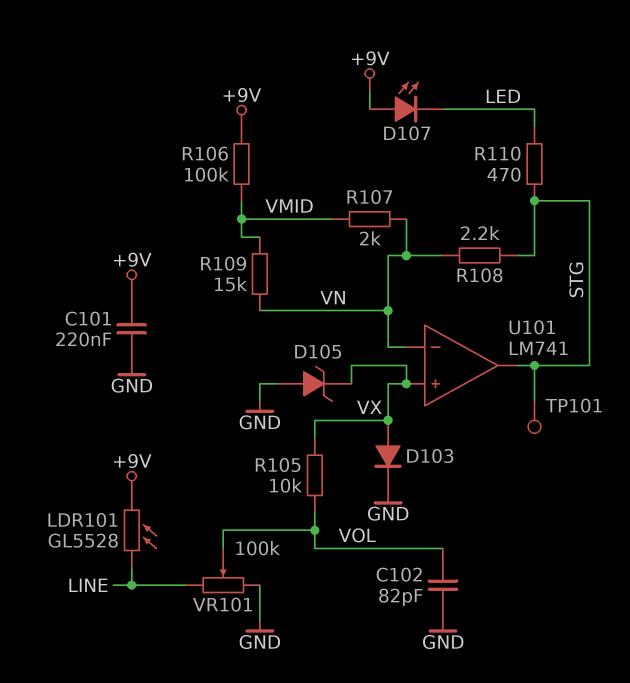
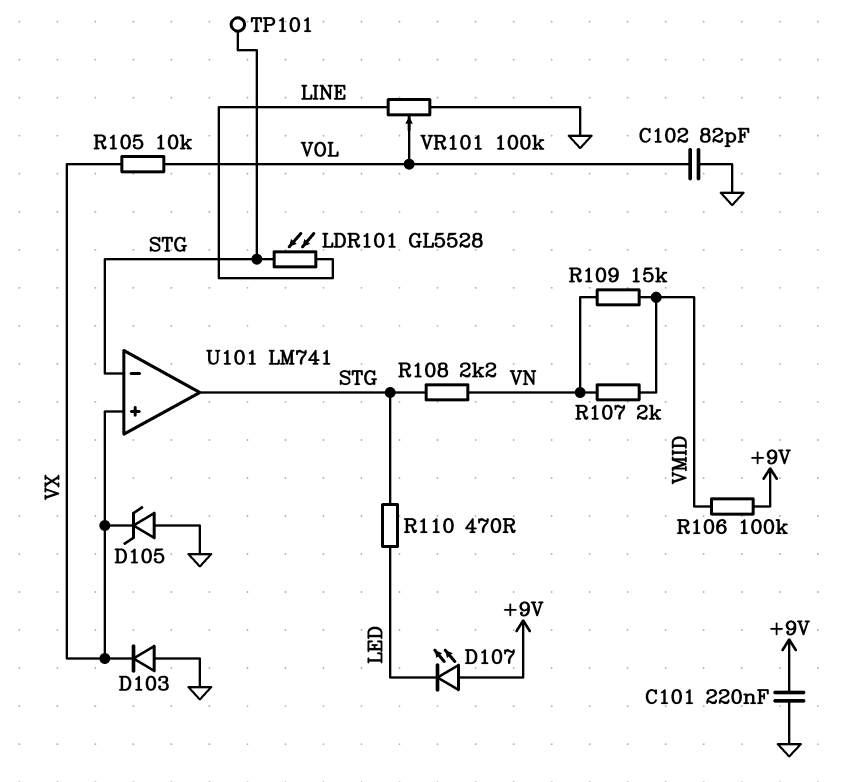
D103: diode (A VX, K GND) -> diode (A GND, K VX)
LDR101: GL5528 (+9V, LINE) -> GL5528 (LINE, STG)
U101 pin in-: VN -> STG

